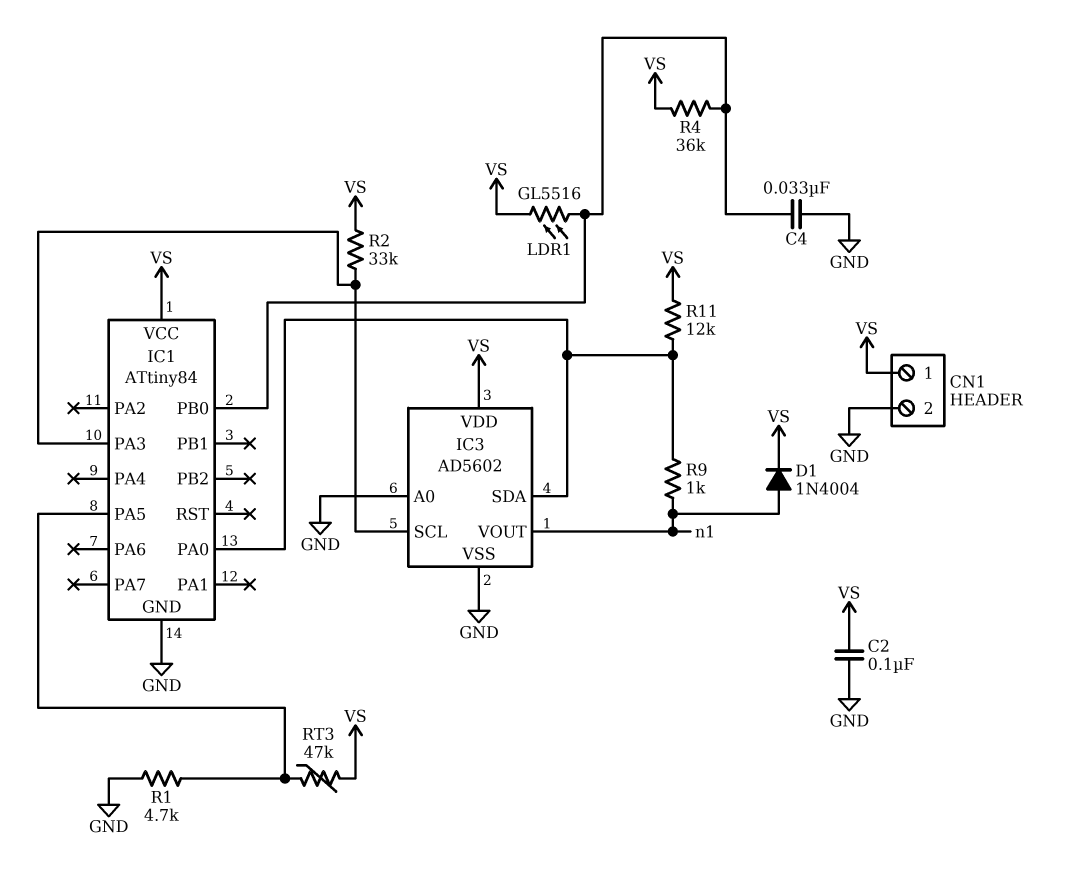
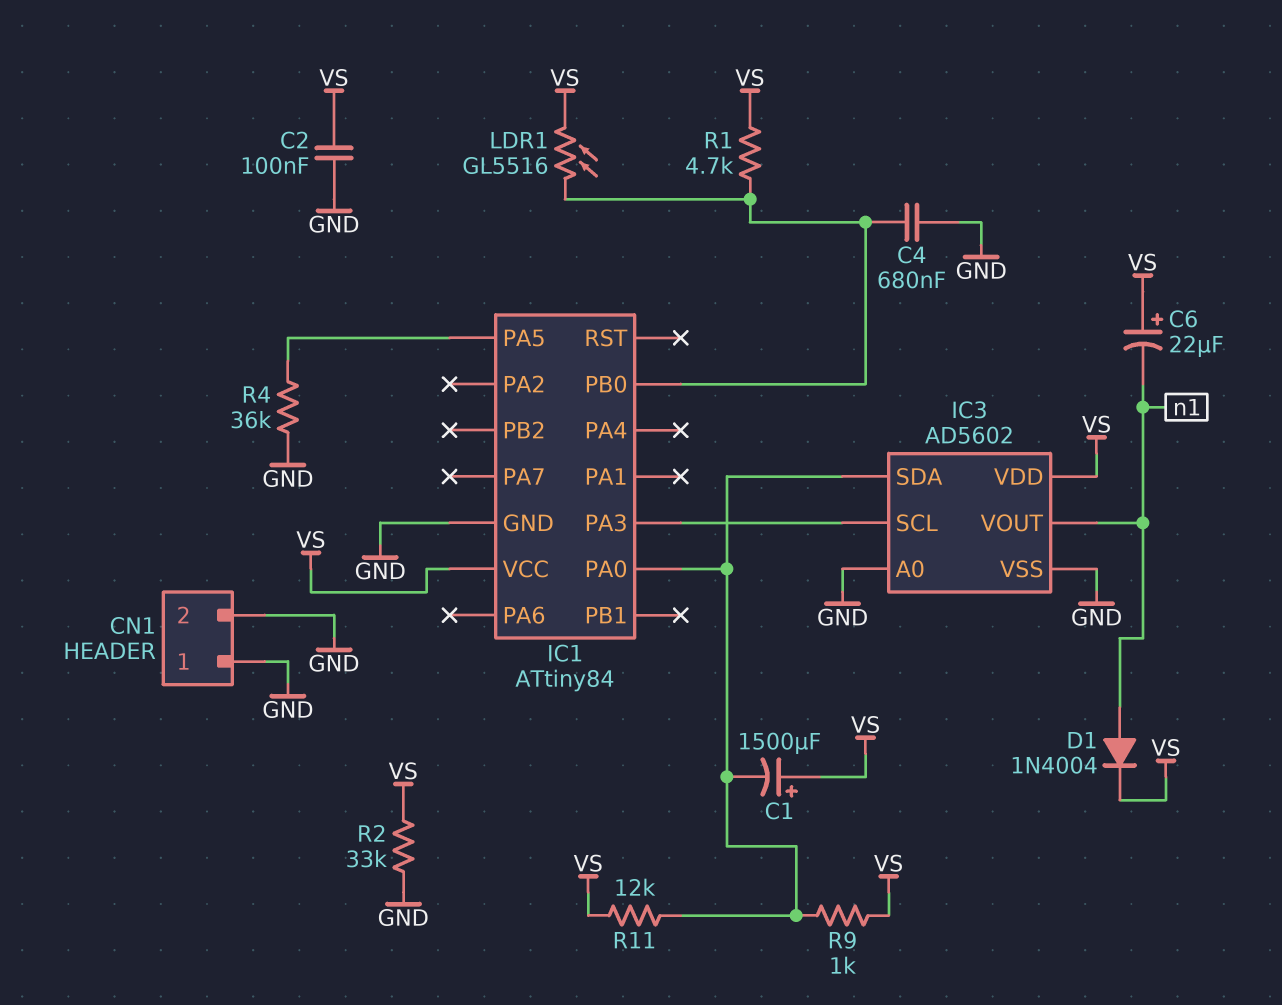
C1: none -> 1500uF (plus VS, minus IC1/PA0)
C4: 33nF (GND, IC1/PB0) -> 680nF (GND, IC1/PB0)
C6: none -> 22uF (plus VS, minus n1)
CN1 pin 1: VS -> GND
R1: 4.7k (GND, IC1/PA5) -> 4.7k (IC1/PB0, VS)
R2: 33k (IC1/PA3, VS) -> 33k (GND, VS)
R4: 36k (IC1/PB0, VS) -> 36k (GND, IC1/PA5)
R9: 1k (IC1/PA0, n1) -> 1k (IC1/PA0, VS)
RT3: 47k (IC1/PA5, VS) -> none

